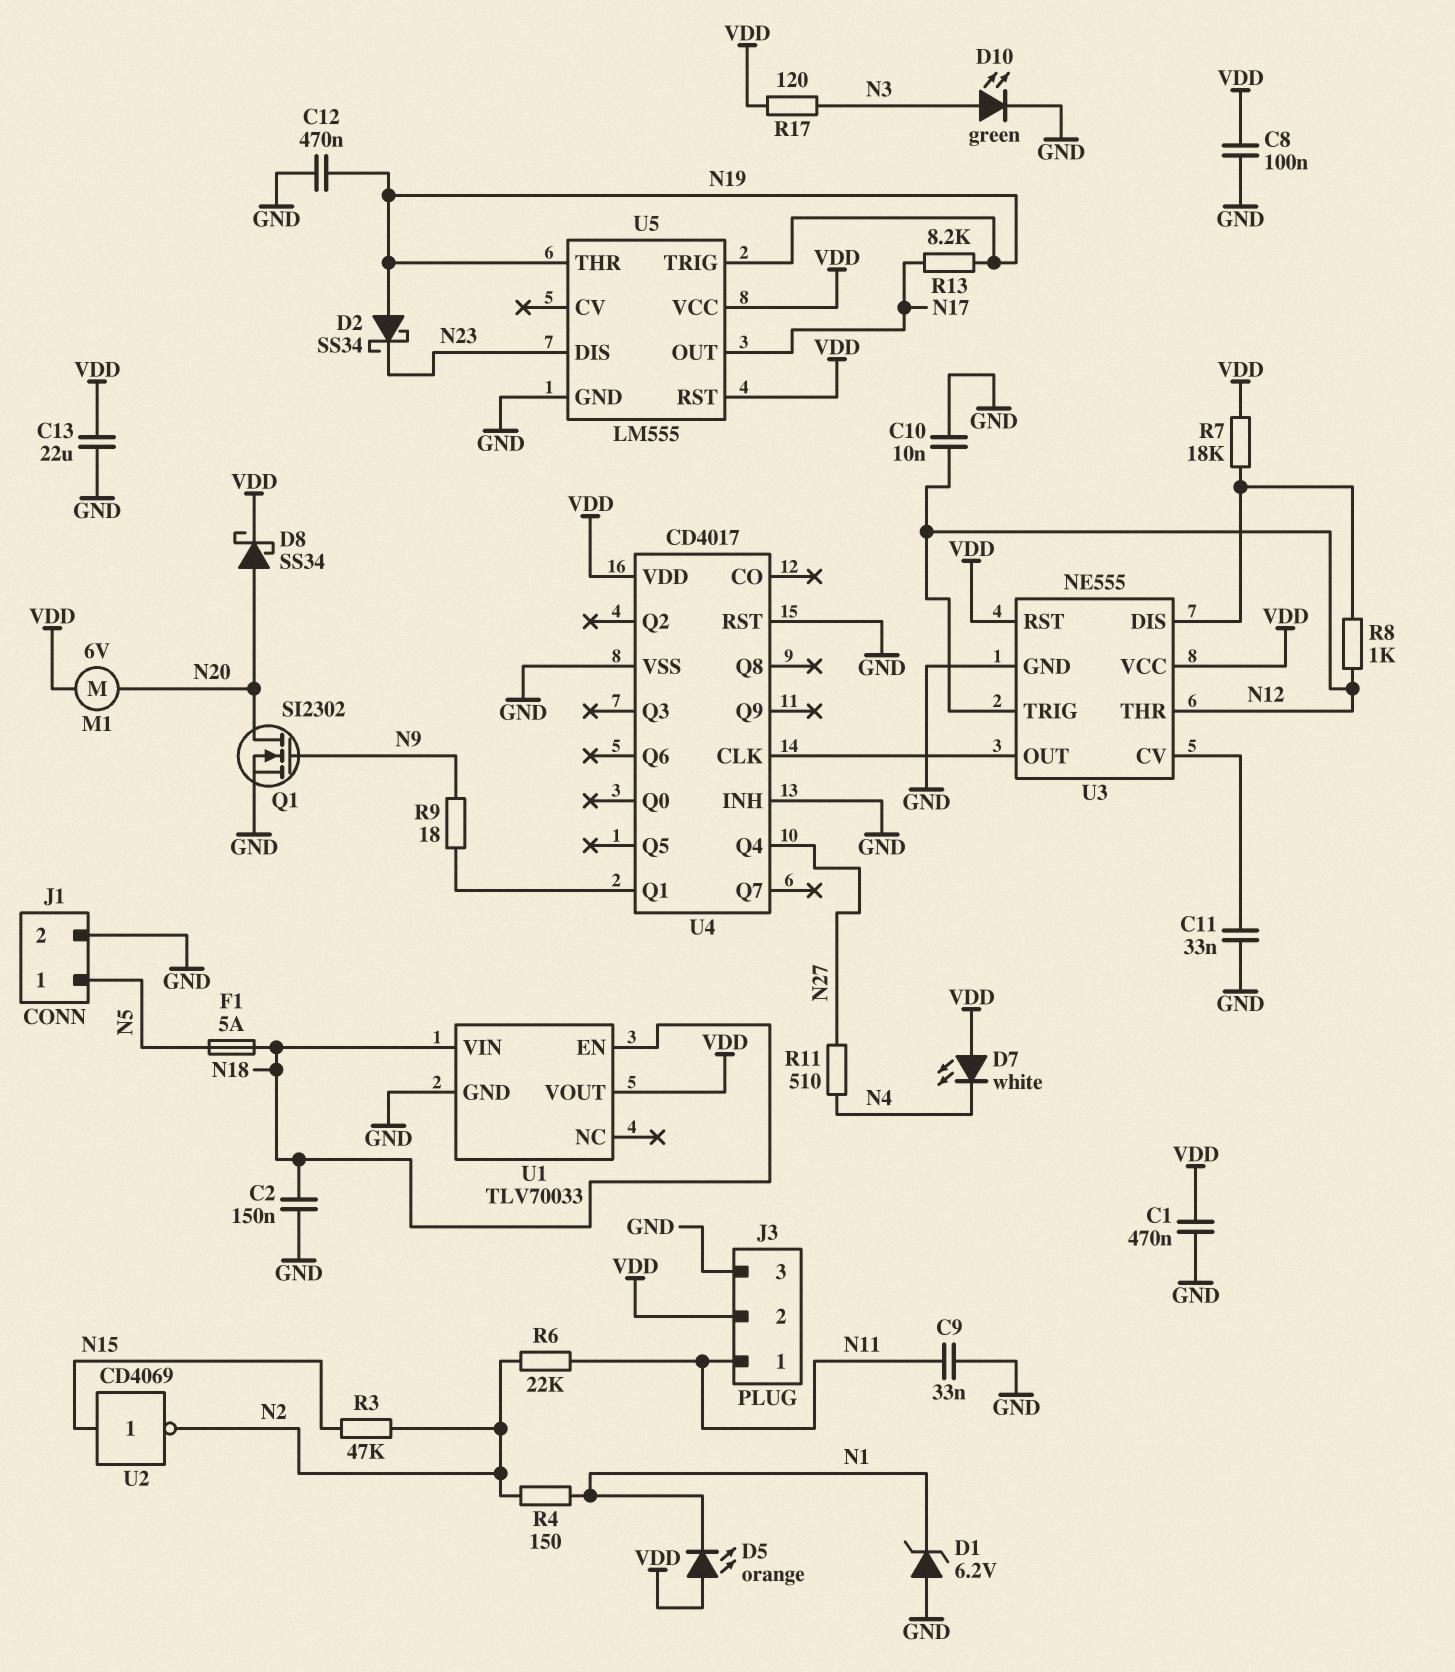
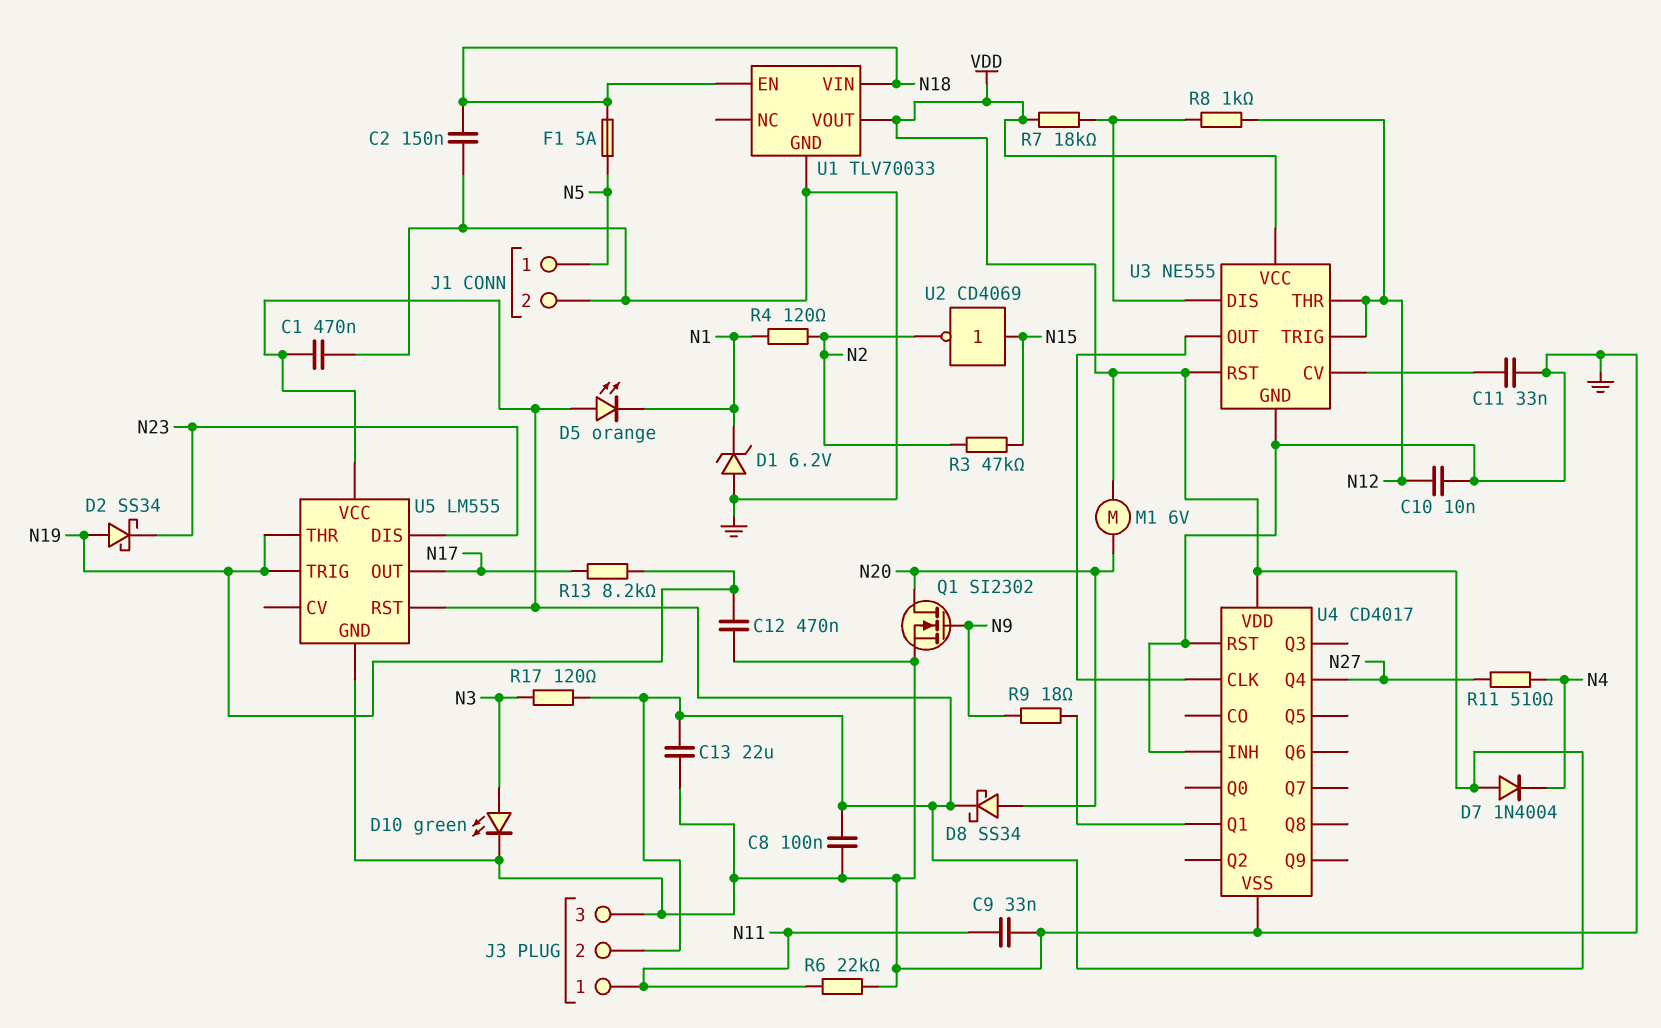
D7: LED white (A VDD, K N4) -> diode 1N4004 (A VDD, K N4)
R4: 150 (N1, N2) -> 120 (N1, N2)
R6: 22k (N2, N11) -> 22k (GND, N11)

